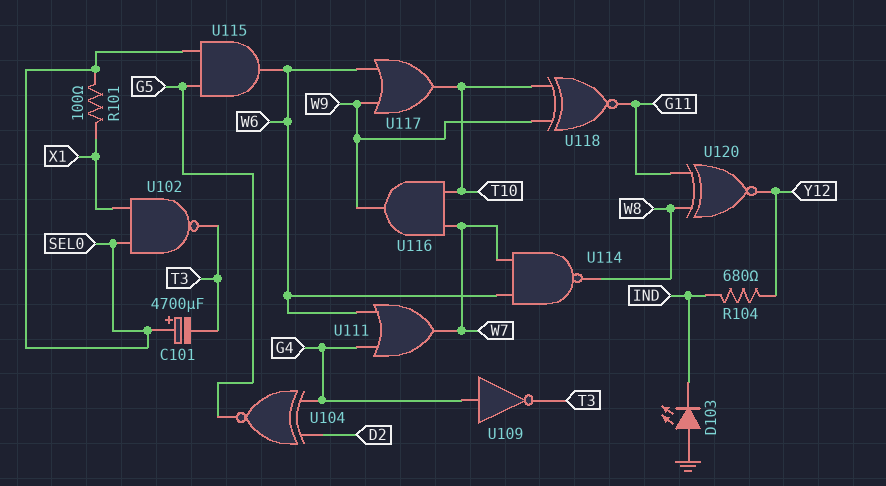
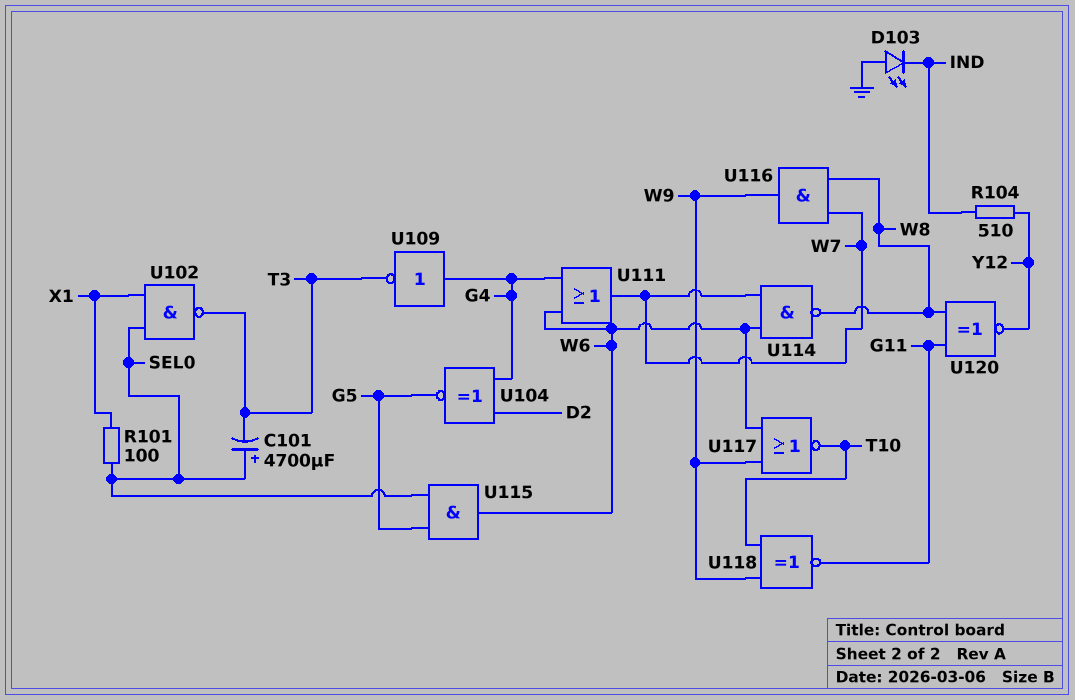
R104: 680 (IND, Y12) -> 510 (IND, Y12)
U116: AND (in T10, in W7, out W9) -> AND (in W7, in W8, out W9)
U117: OR (in W6, in W9, out T10) -> NOR (in W6, in W9, out T10)

